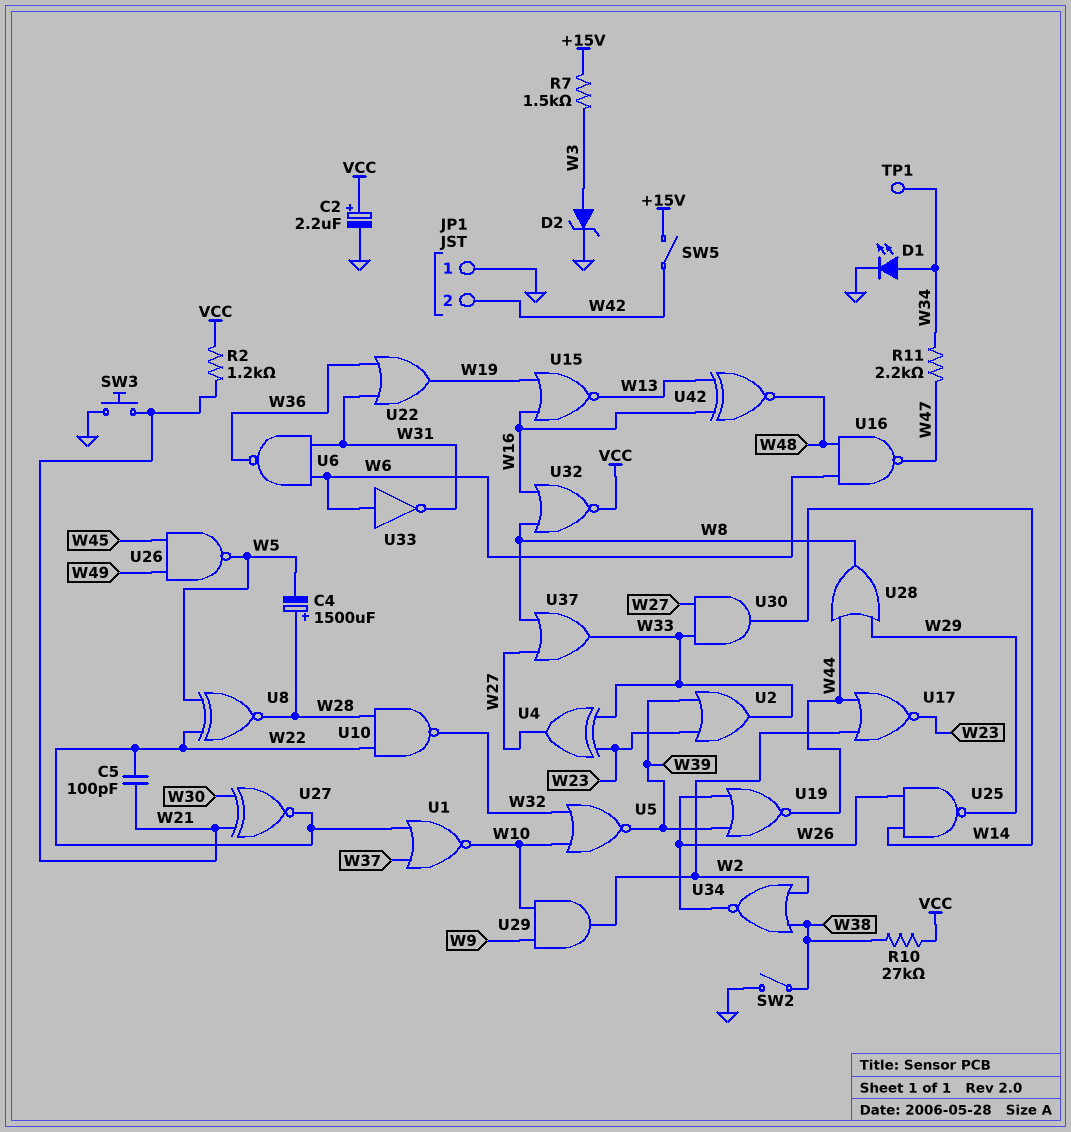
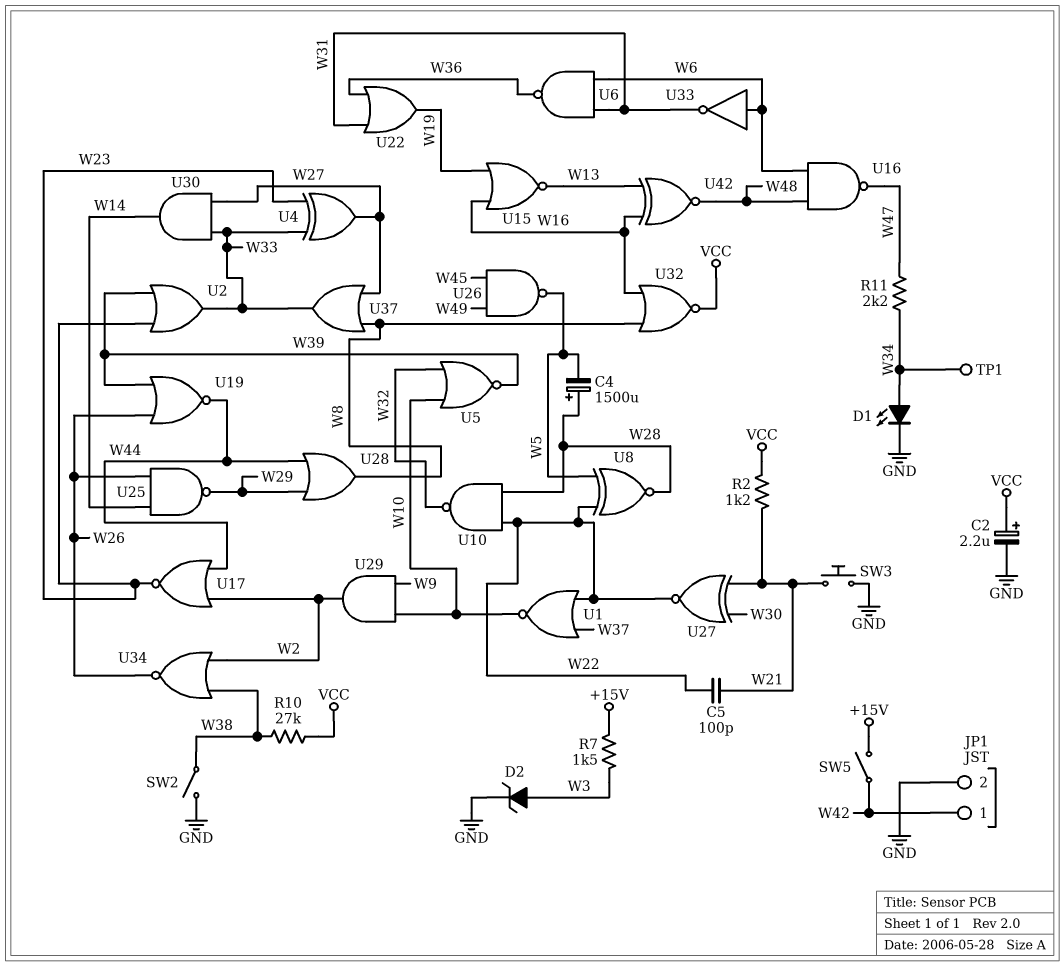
JP1 pin 1: GND -> W42
JP1 pin 2: W42 -> GND

